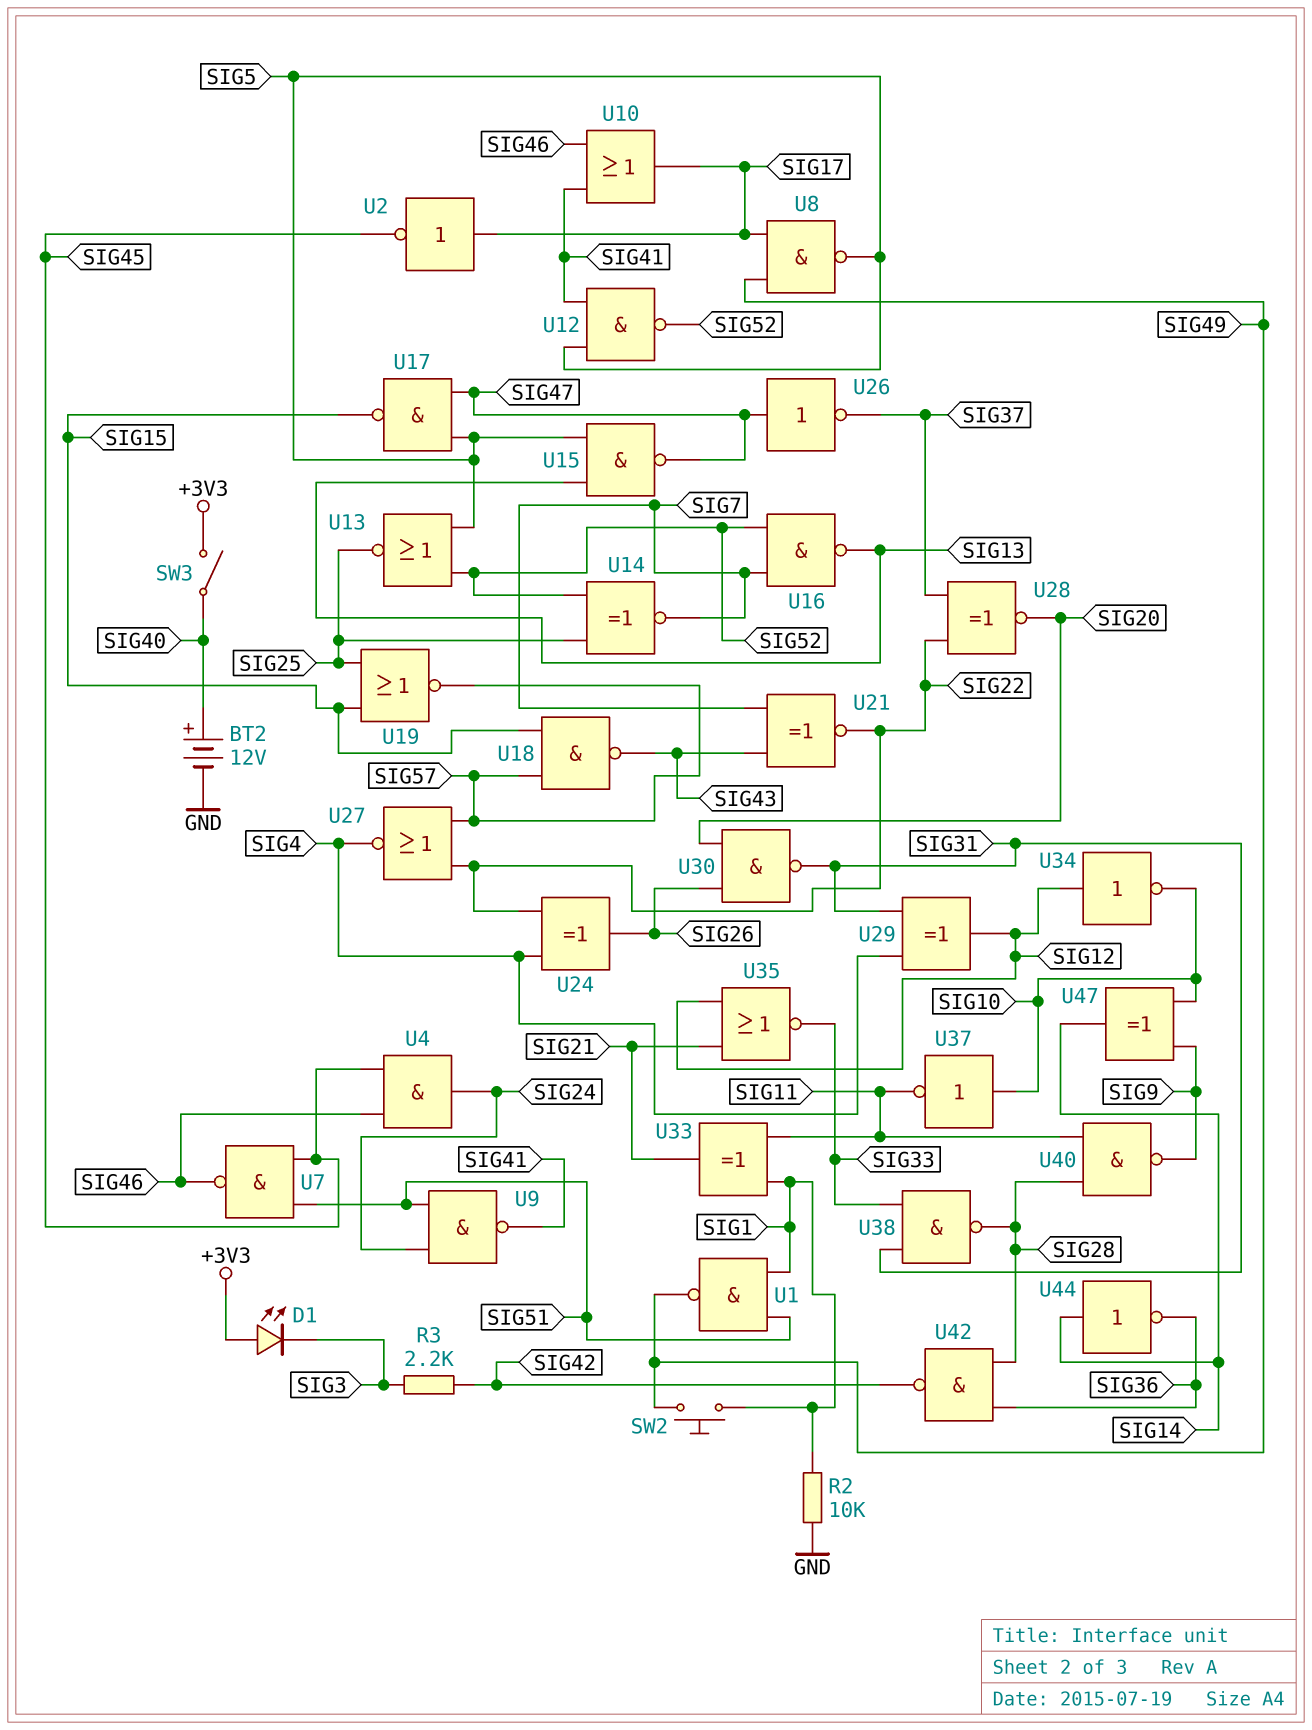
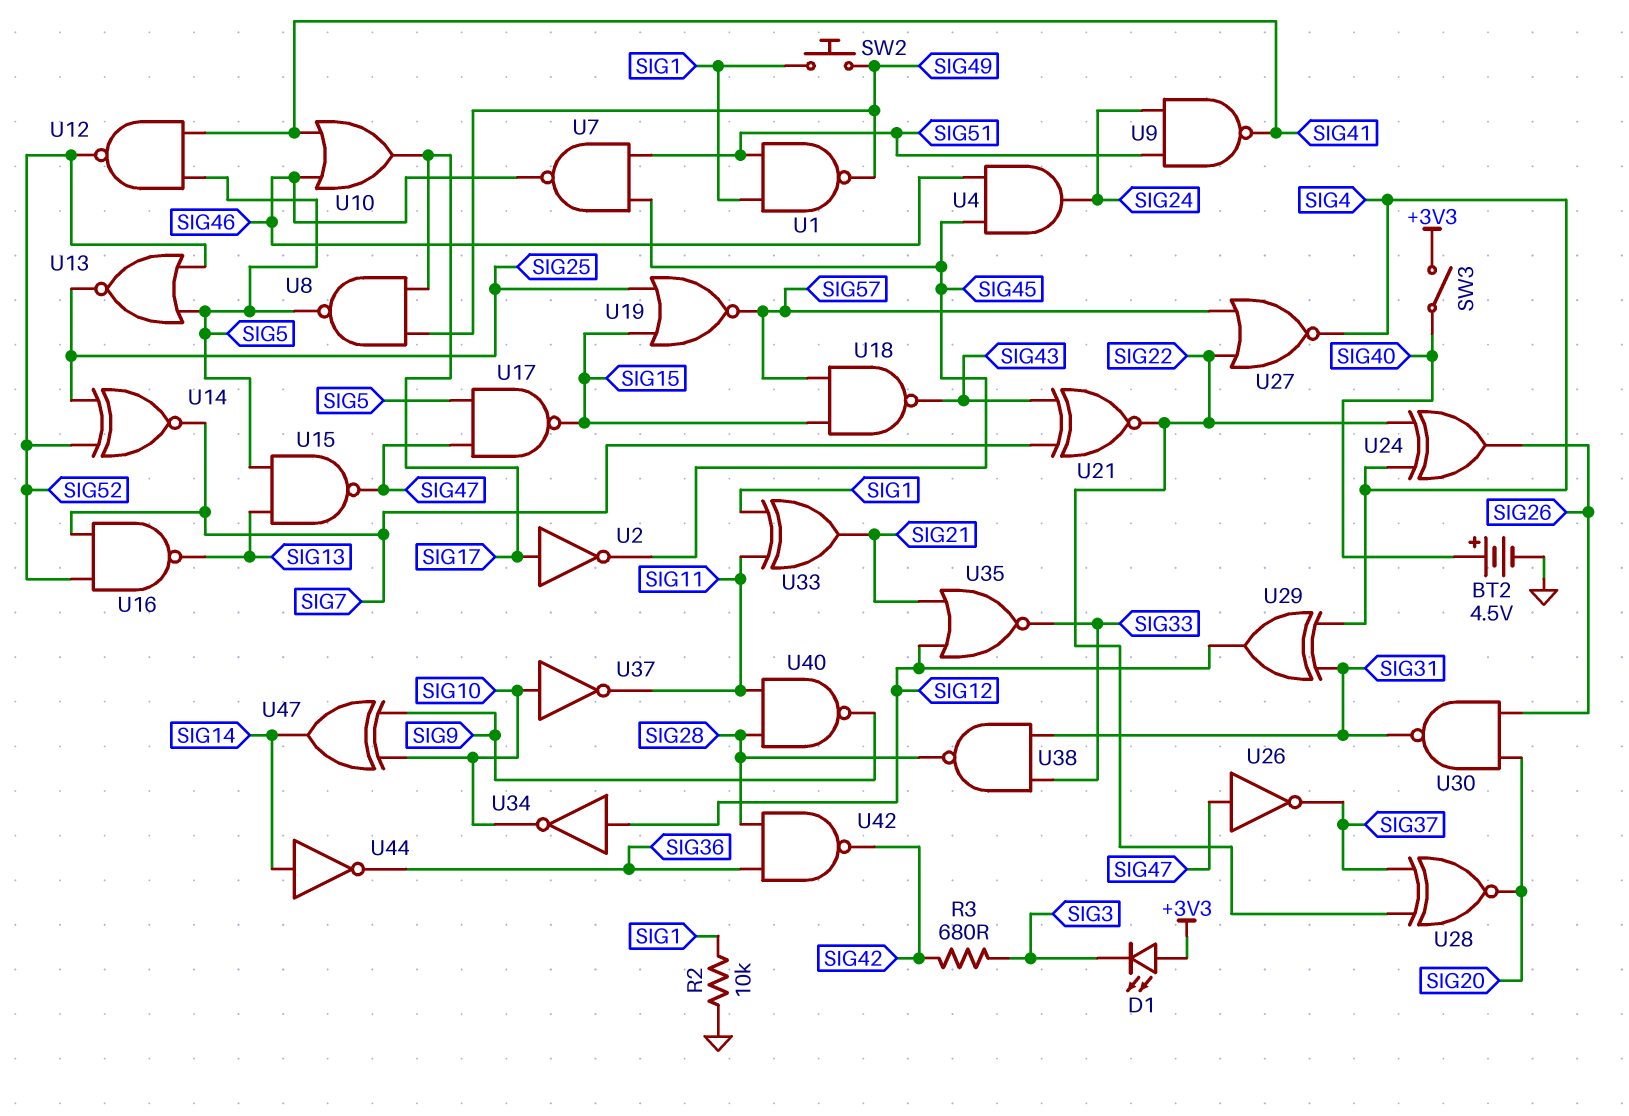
BT2: 12V (plus SIG40, minus GND) -> 4.5V (plus SIG40, minus GND)
R3: 2.2k (SIG3, SIG42) -> 680 (SIG3, SIG42)

